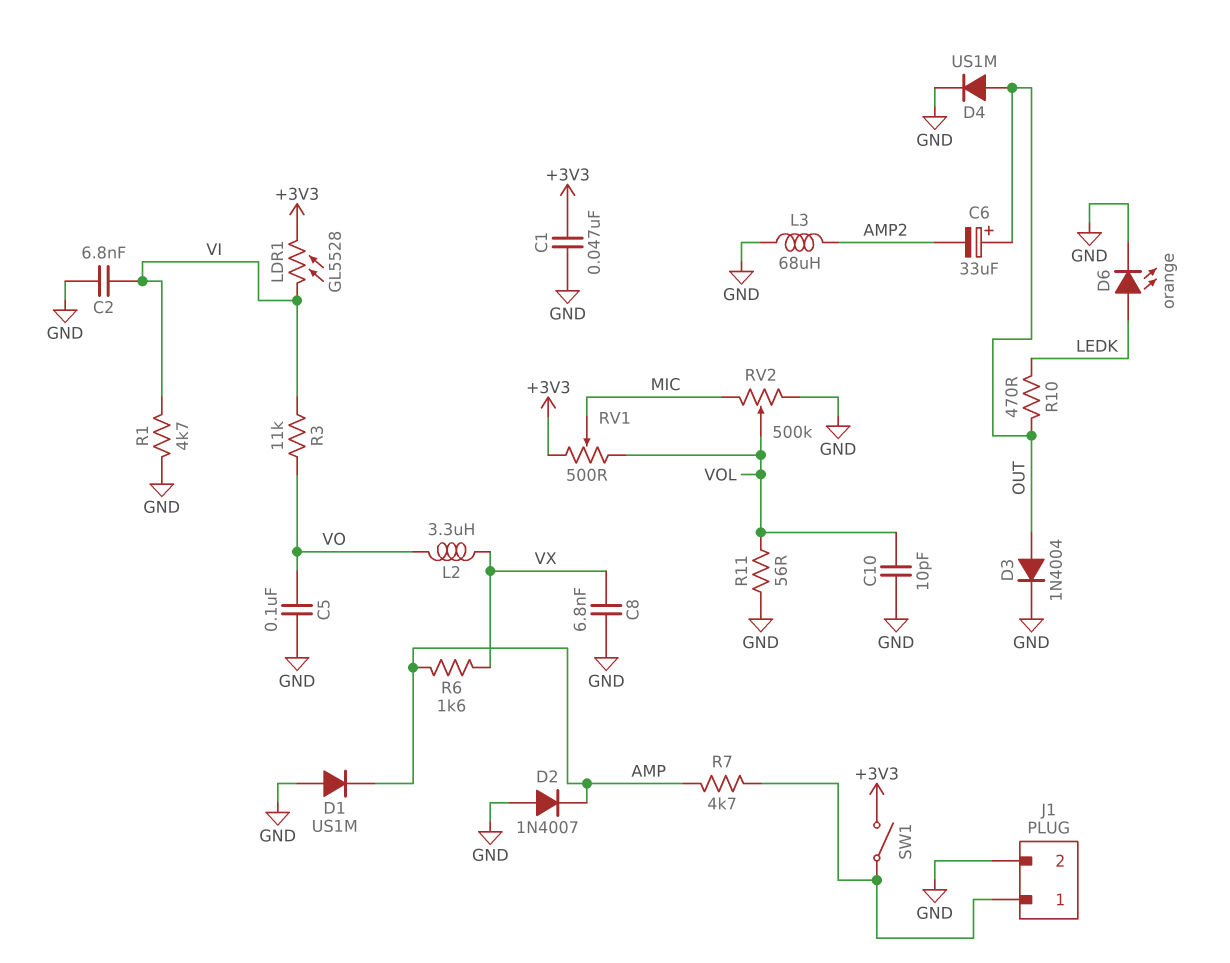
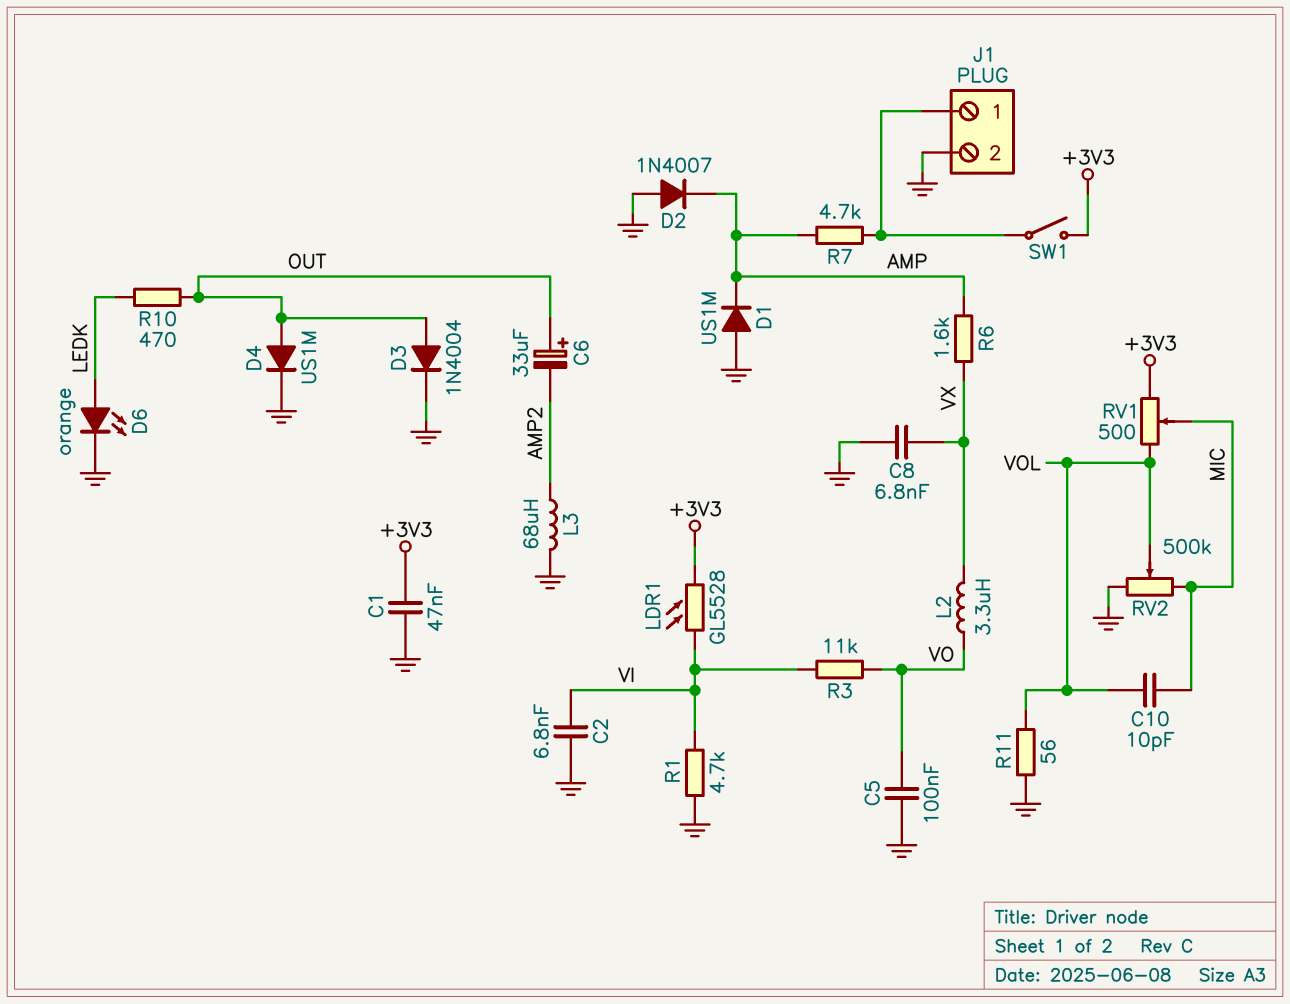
C10: 10pF (GND, VOL) -> 10pF (MIC, VOL)

